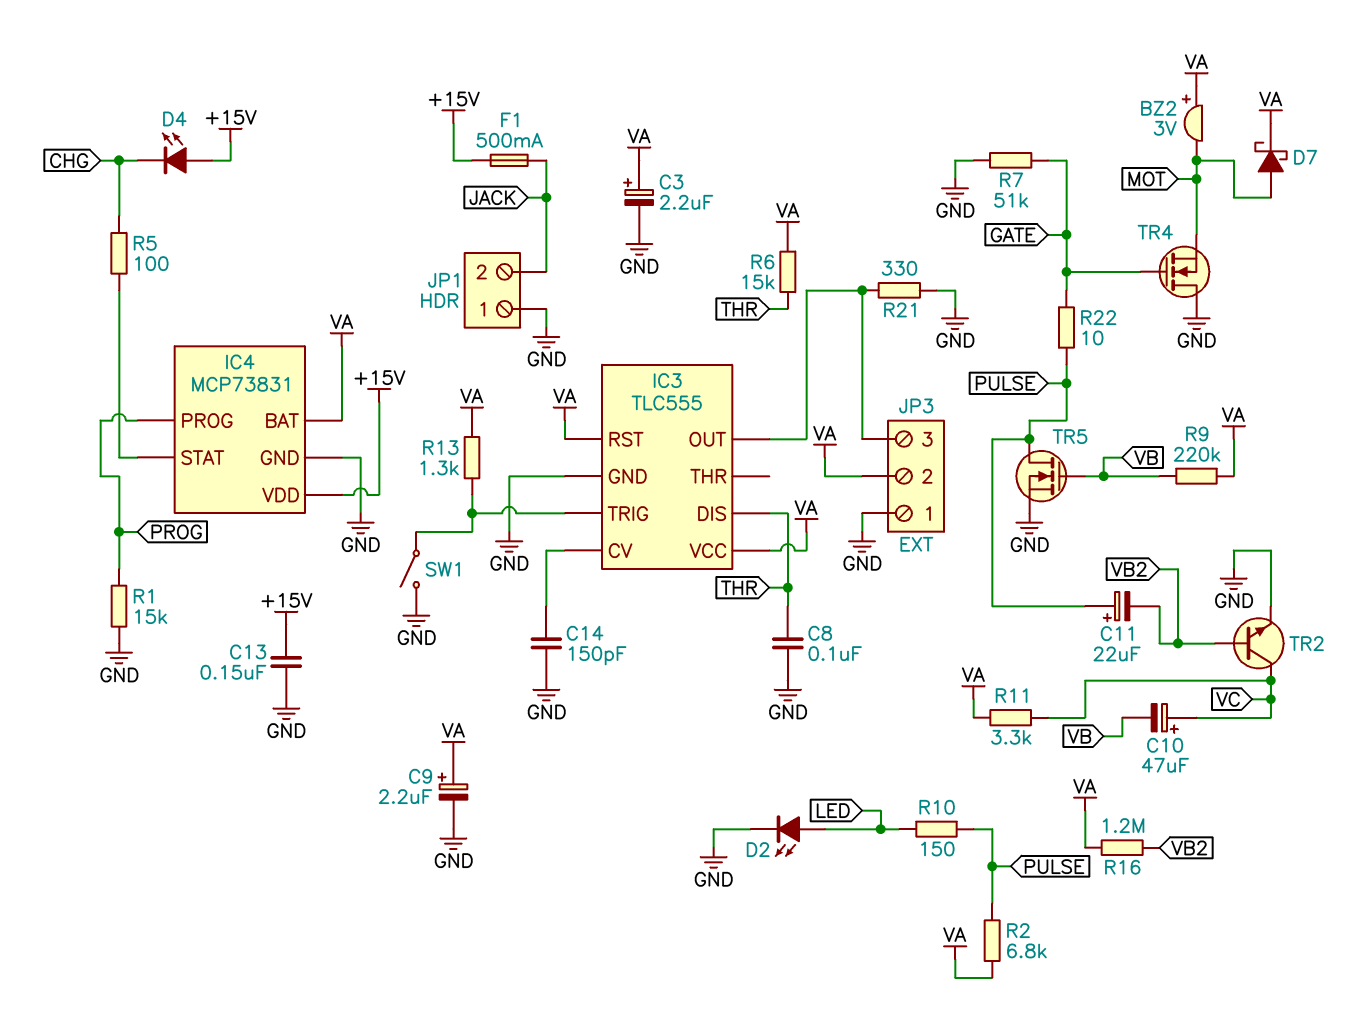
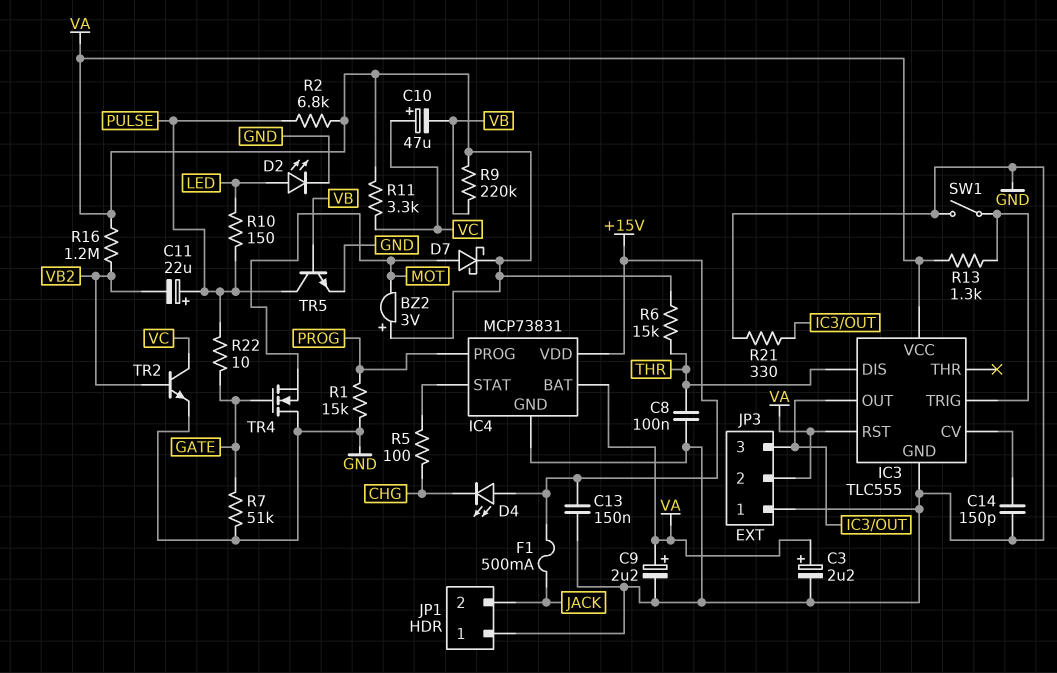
TR5: NMOS (G VB, D PULSE, S GND) -> NPN (B VB, C PULSE, E GND)

